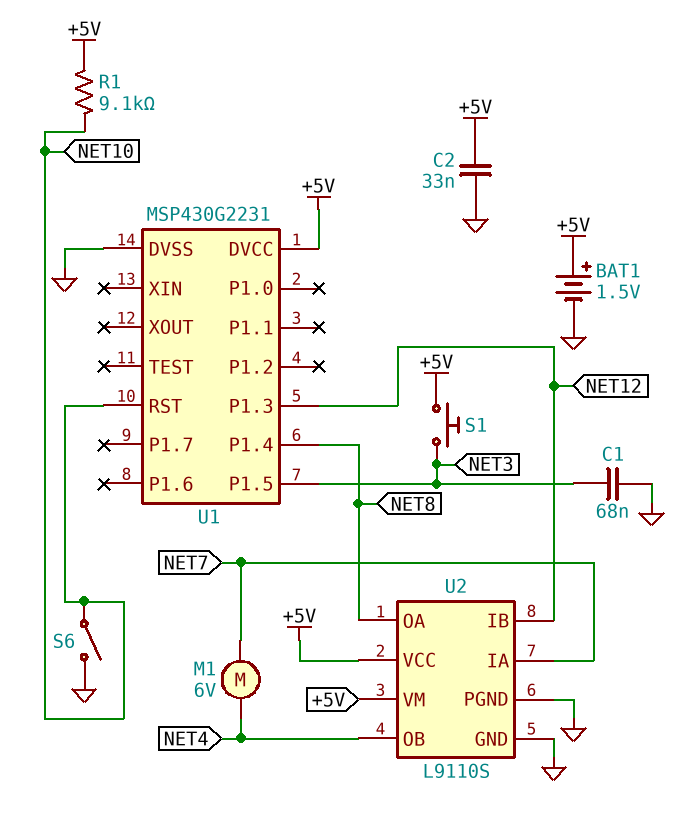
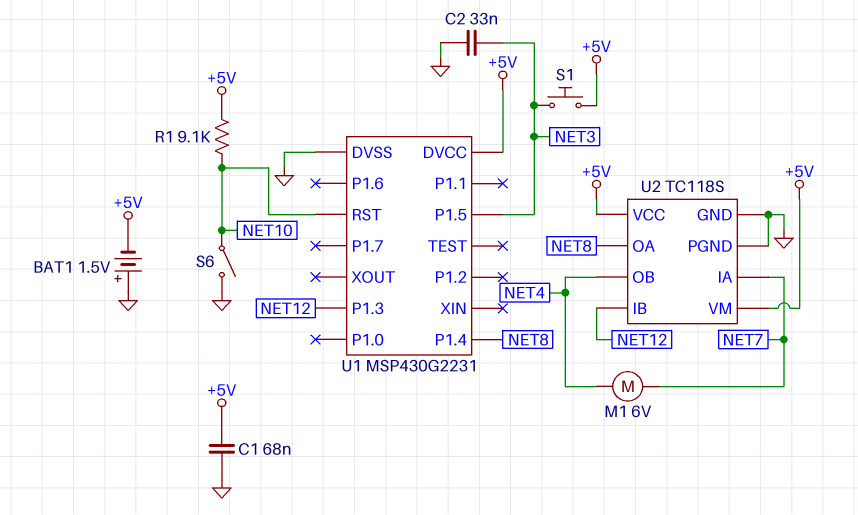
BAT1: 1.5V (plus +5V, minus GND) -> 1.5V (plus GND, minus +5V)
C1: 68nF (GND, NET3) -> 68nF (+5V, GND)
C2: 33nF (+5V, GND) -> 33nF (GND, NET3)
U2: L9110S -> TC118S

